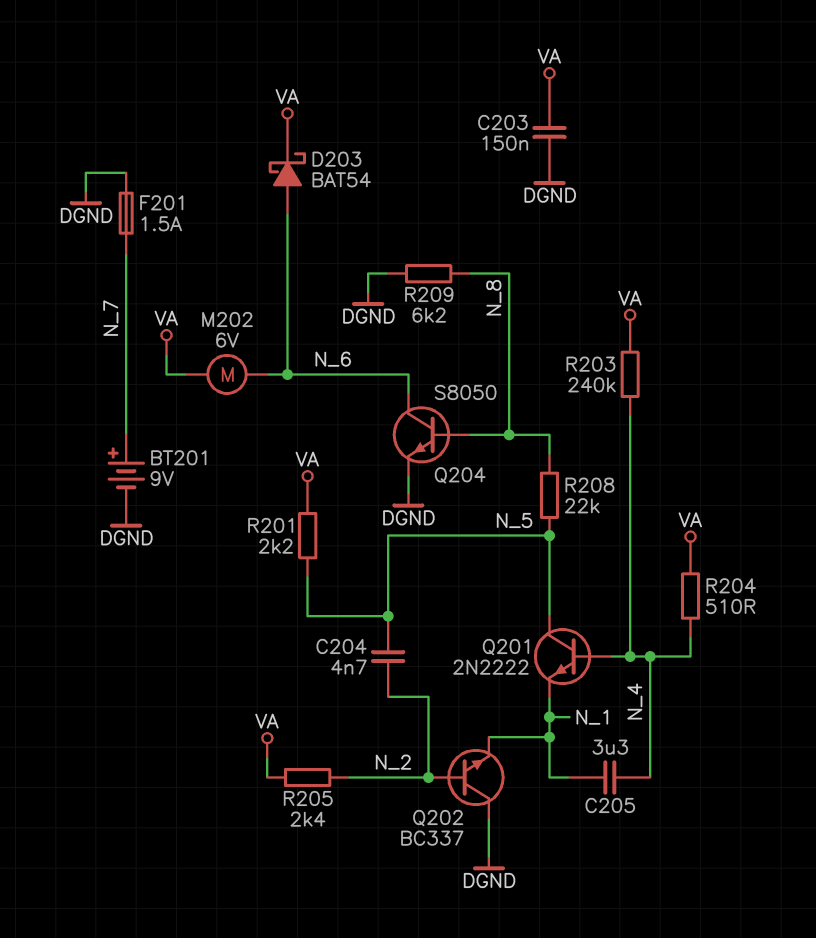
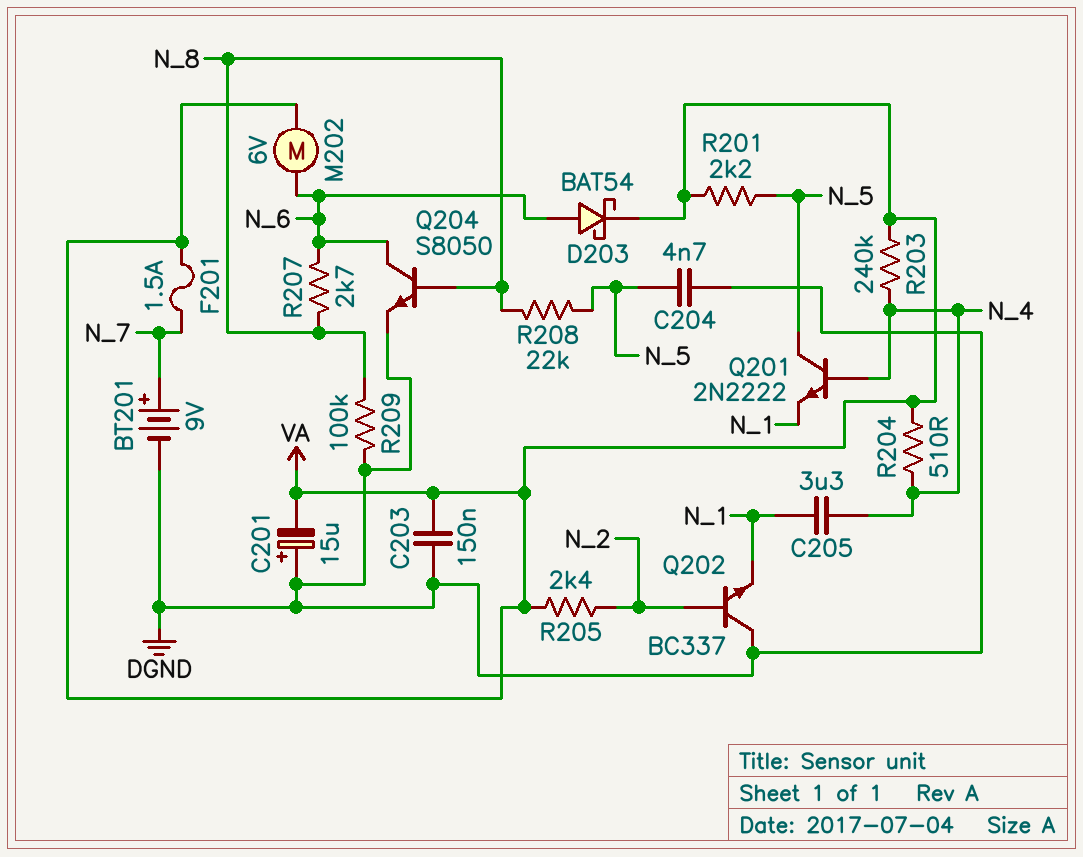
C201: none -> 15uF (plus DGND, minus VA)
C204: 4.7nF (N_2, N_5) -> 4.7nF (DGND, N_5)
F201: 1.5A (DGND, N_7) -> 1.5A (N_7, VA)
R207: none -> 2.7k (N_6, N_8)
R209: 6.2k (DGND, N_8) -> 100k (DGND, N_8)

